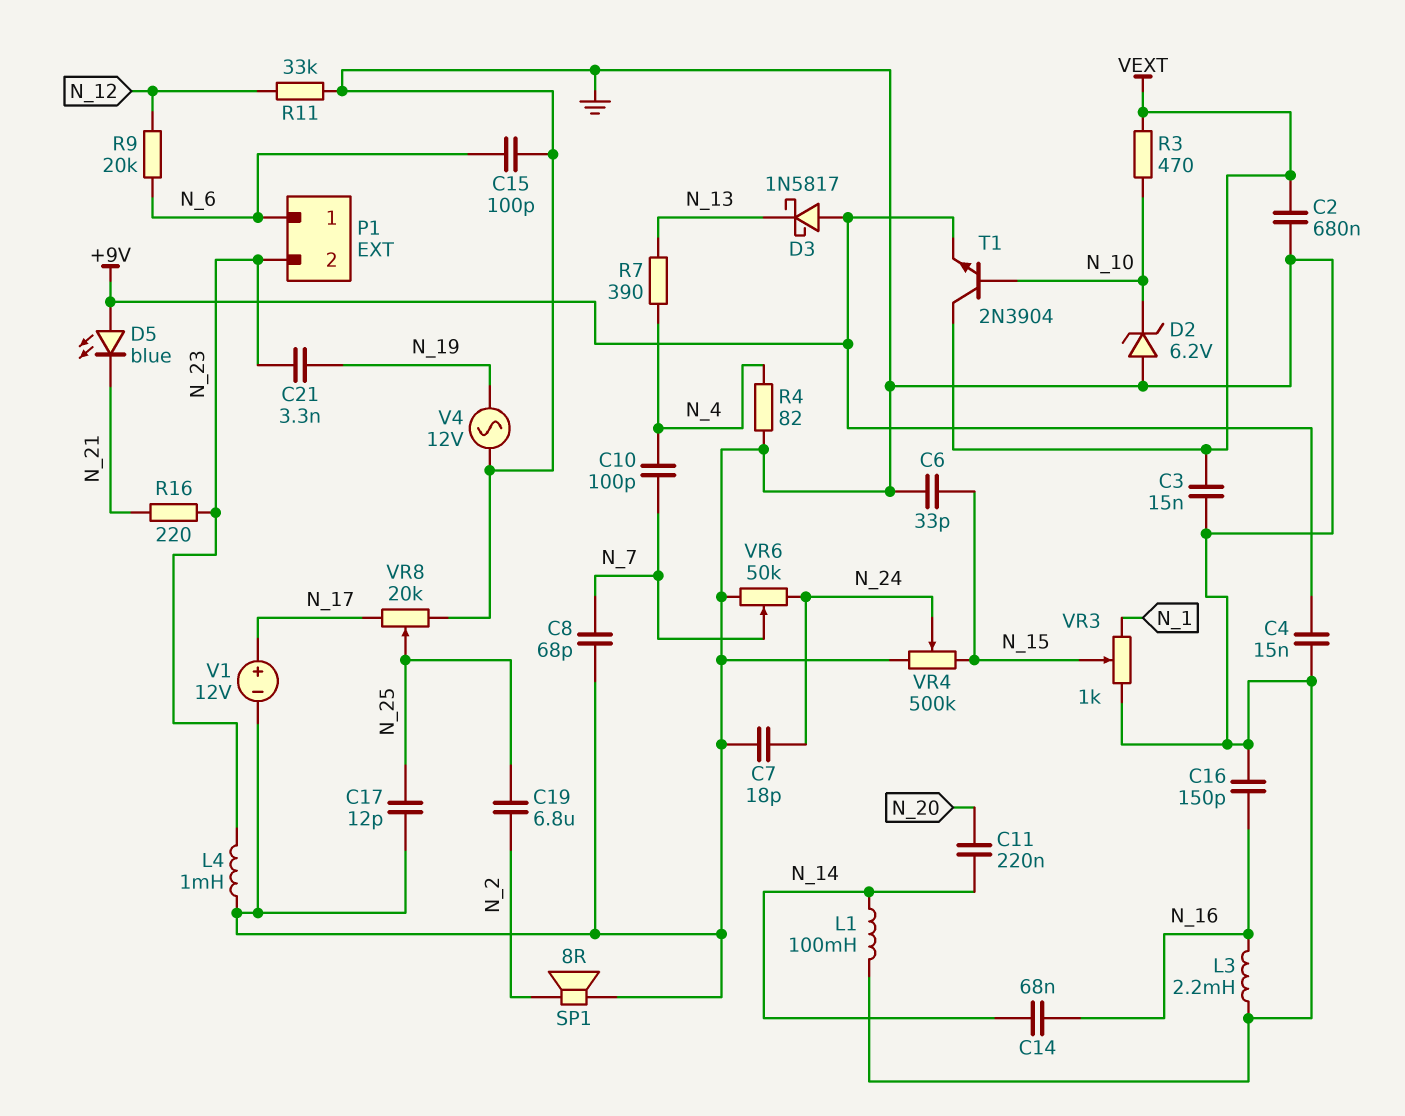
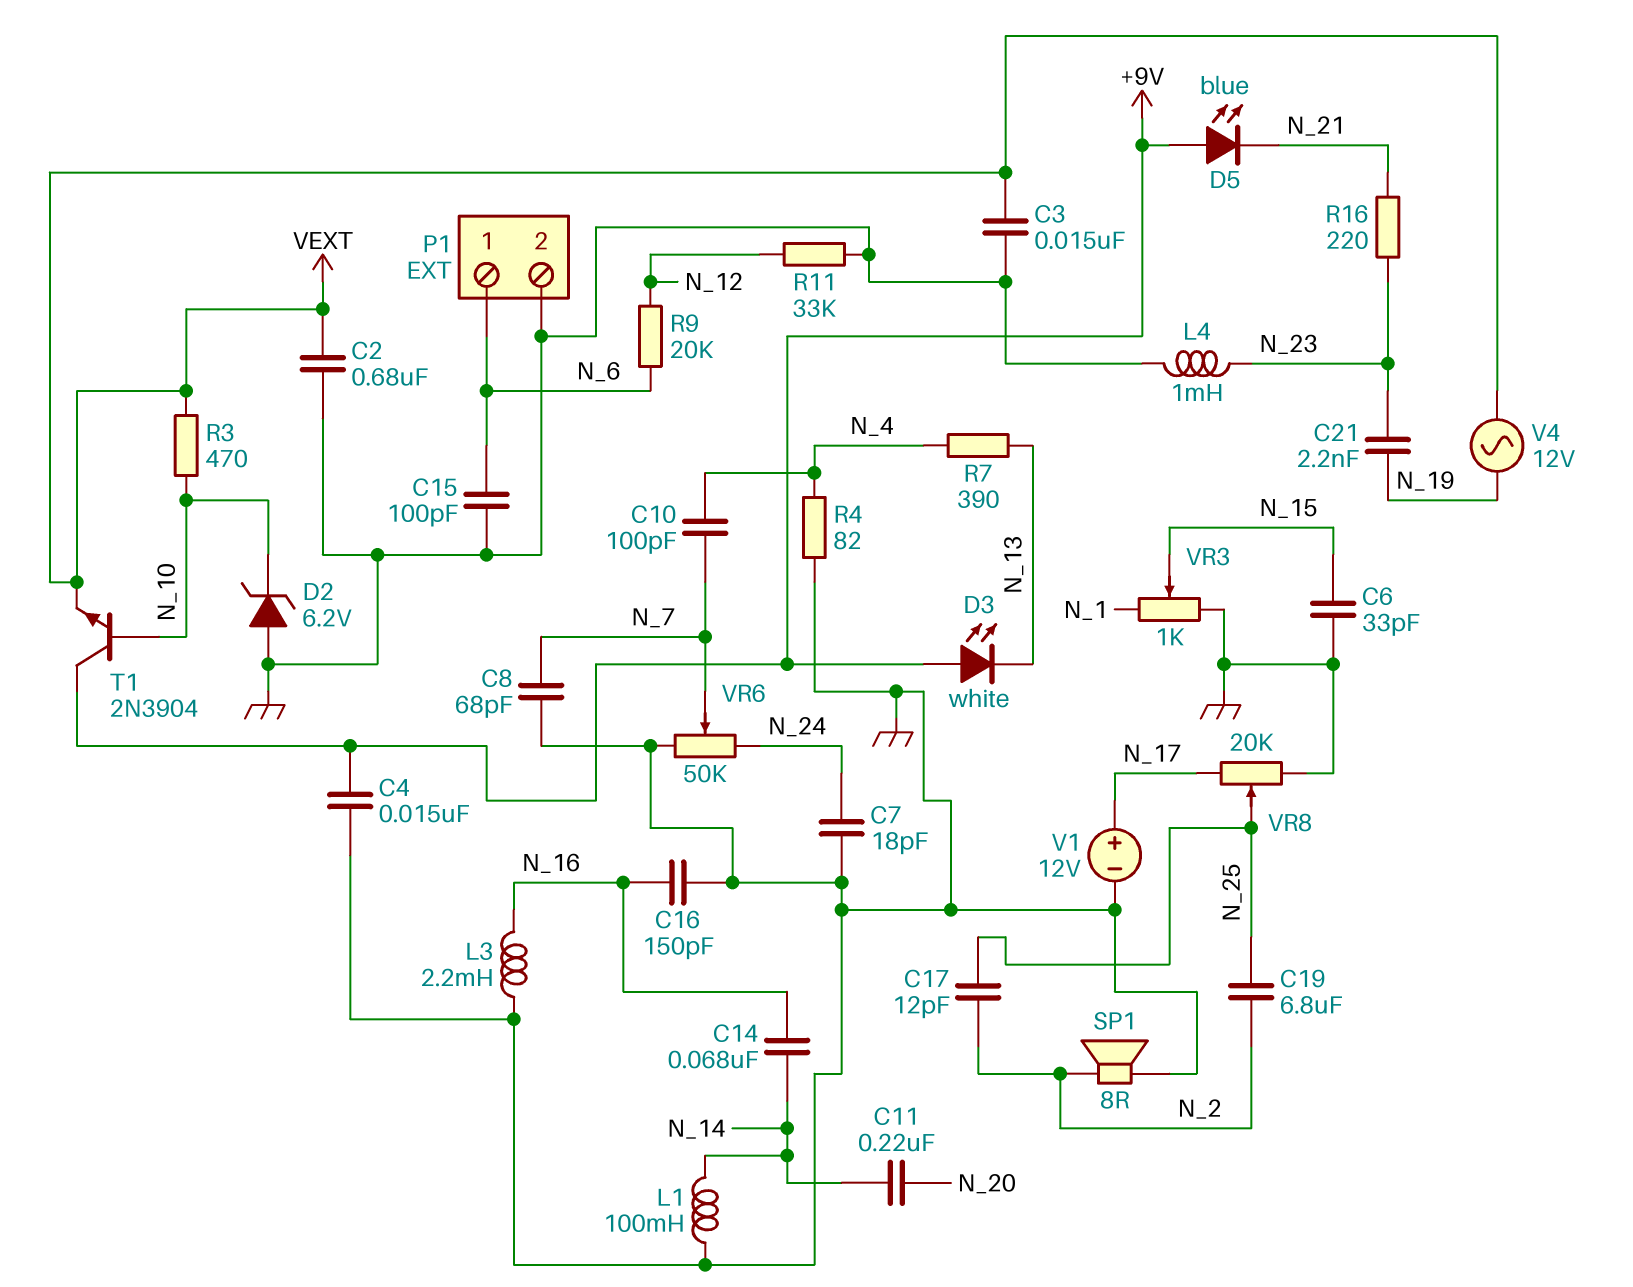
C17: 12pF (GND, N_25) -> 12pF (N_2, N_25)
C21: 3.3nF (N_19, N_23) -> 2.2nF (N_19, N_23)
D3: schottky 1N5817 (A +9V, K N_13) -> LED white (A +9V, K N_13)
P1 pin 2: N_23 -> GND
T1: NPN 2N3904 (B N_10, C VEXT, E +9V) -> NPN 2N3904 (B N_10, C +9V, E VEXT)
V4: AC 12V (GND, N_19) -> AC 12V (N_19, VEXT)
VR4: 500k (GND, N_15, wiper N_24) -> none

